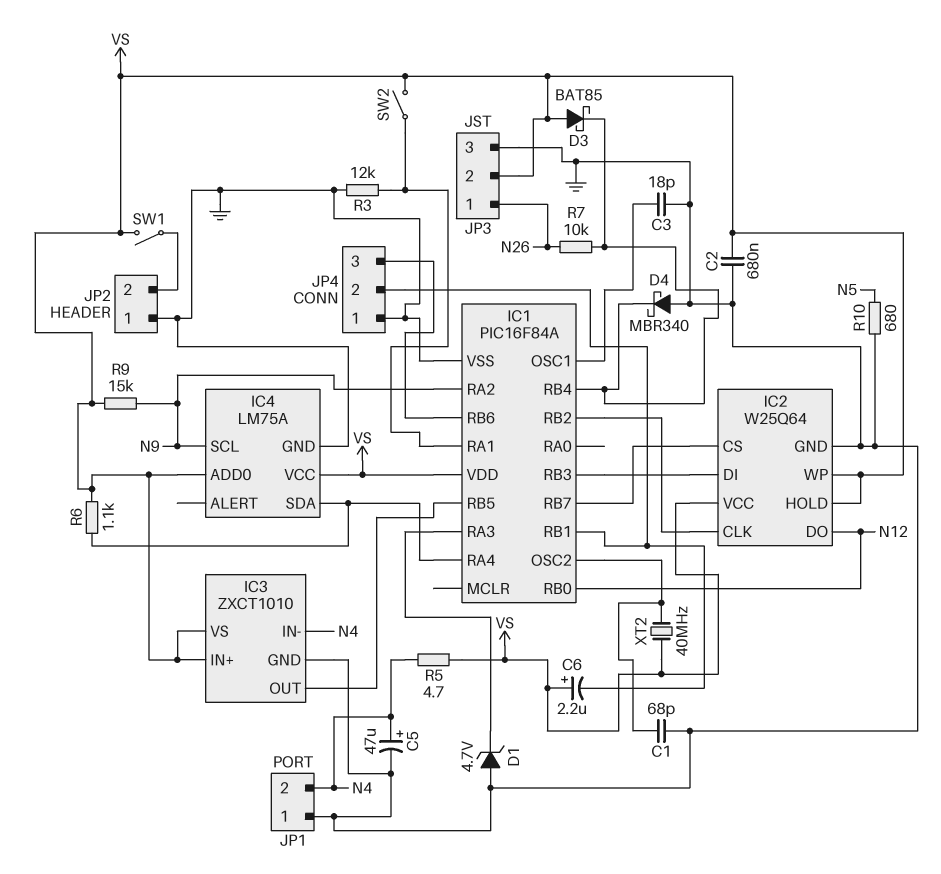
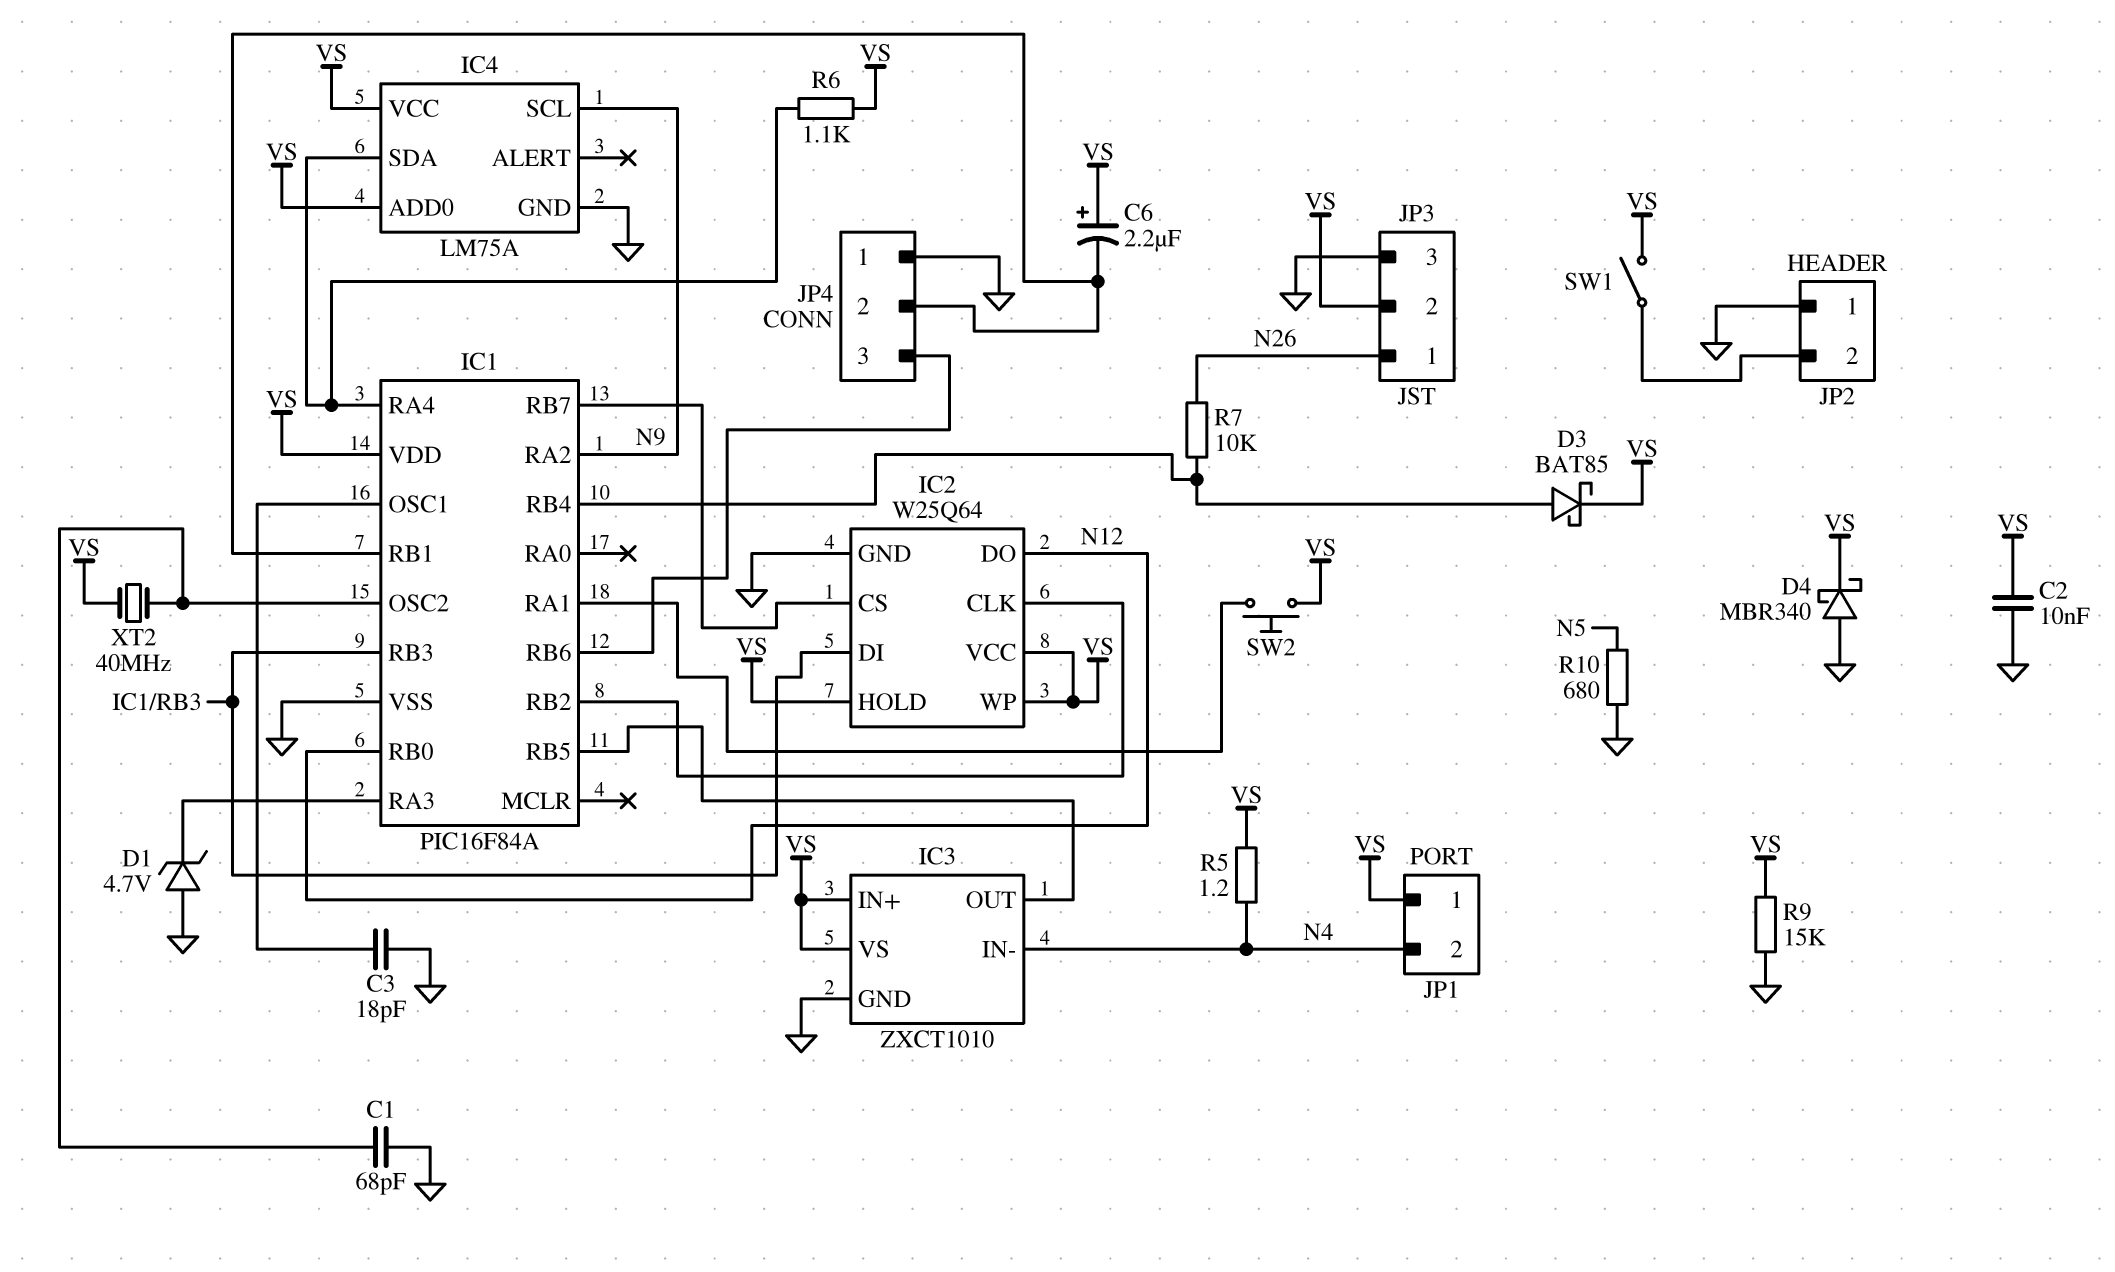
C2: 680nF (GND, VS) -> 10nF (GND, VS)
C5: 47uF (plus N4, minus GND) -> none
D3: schottky BAT85 (A VS, K IC1/RB4) -> schottky BAT85 (A IC1/RB4, K VS)
D4: schottky MBR340 (A GND, K IC1/RB4) -> schottky MBR340 (A GND, K VS)
JP1 pin 1: GND -> VS
R3: 12k (GND, IC1/RA1) -> none
R5: 4.7 (N4, VS) -> 1.2 (N4, VS)
R9: 15k (N9, VS) -> 15k (GND, VS)
SW2: switch (IC1/RA1, VS) -> button (IC1/RA1, VS)

